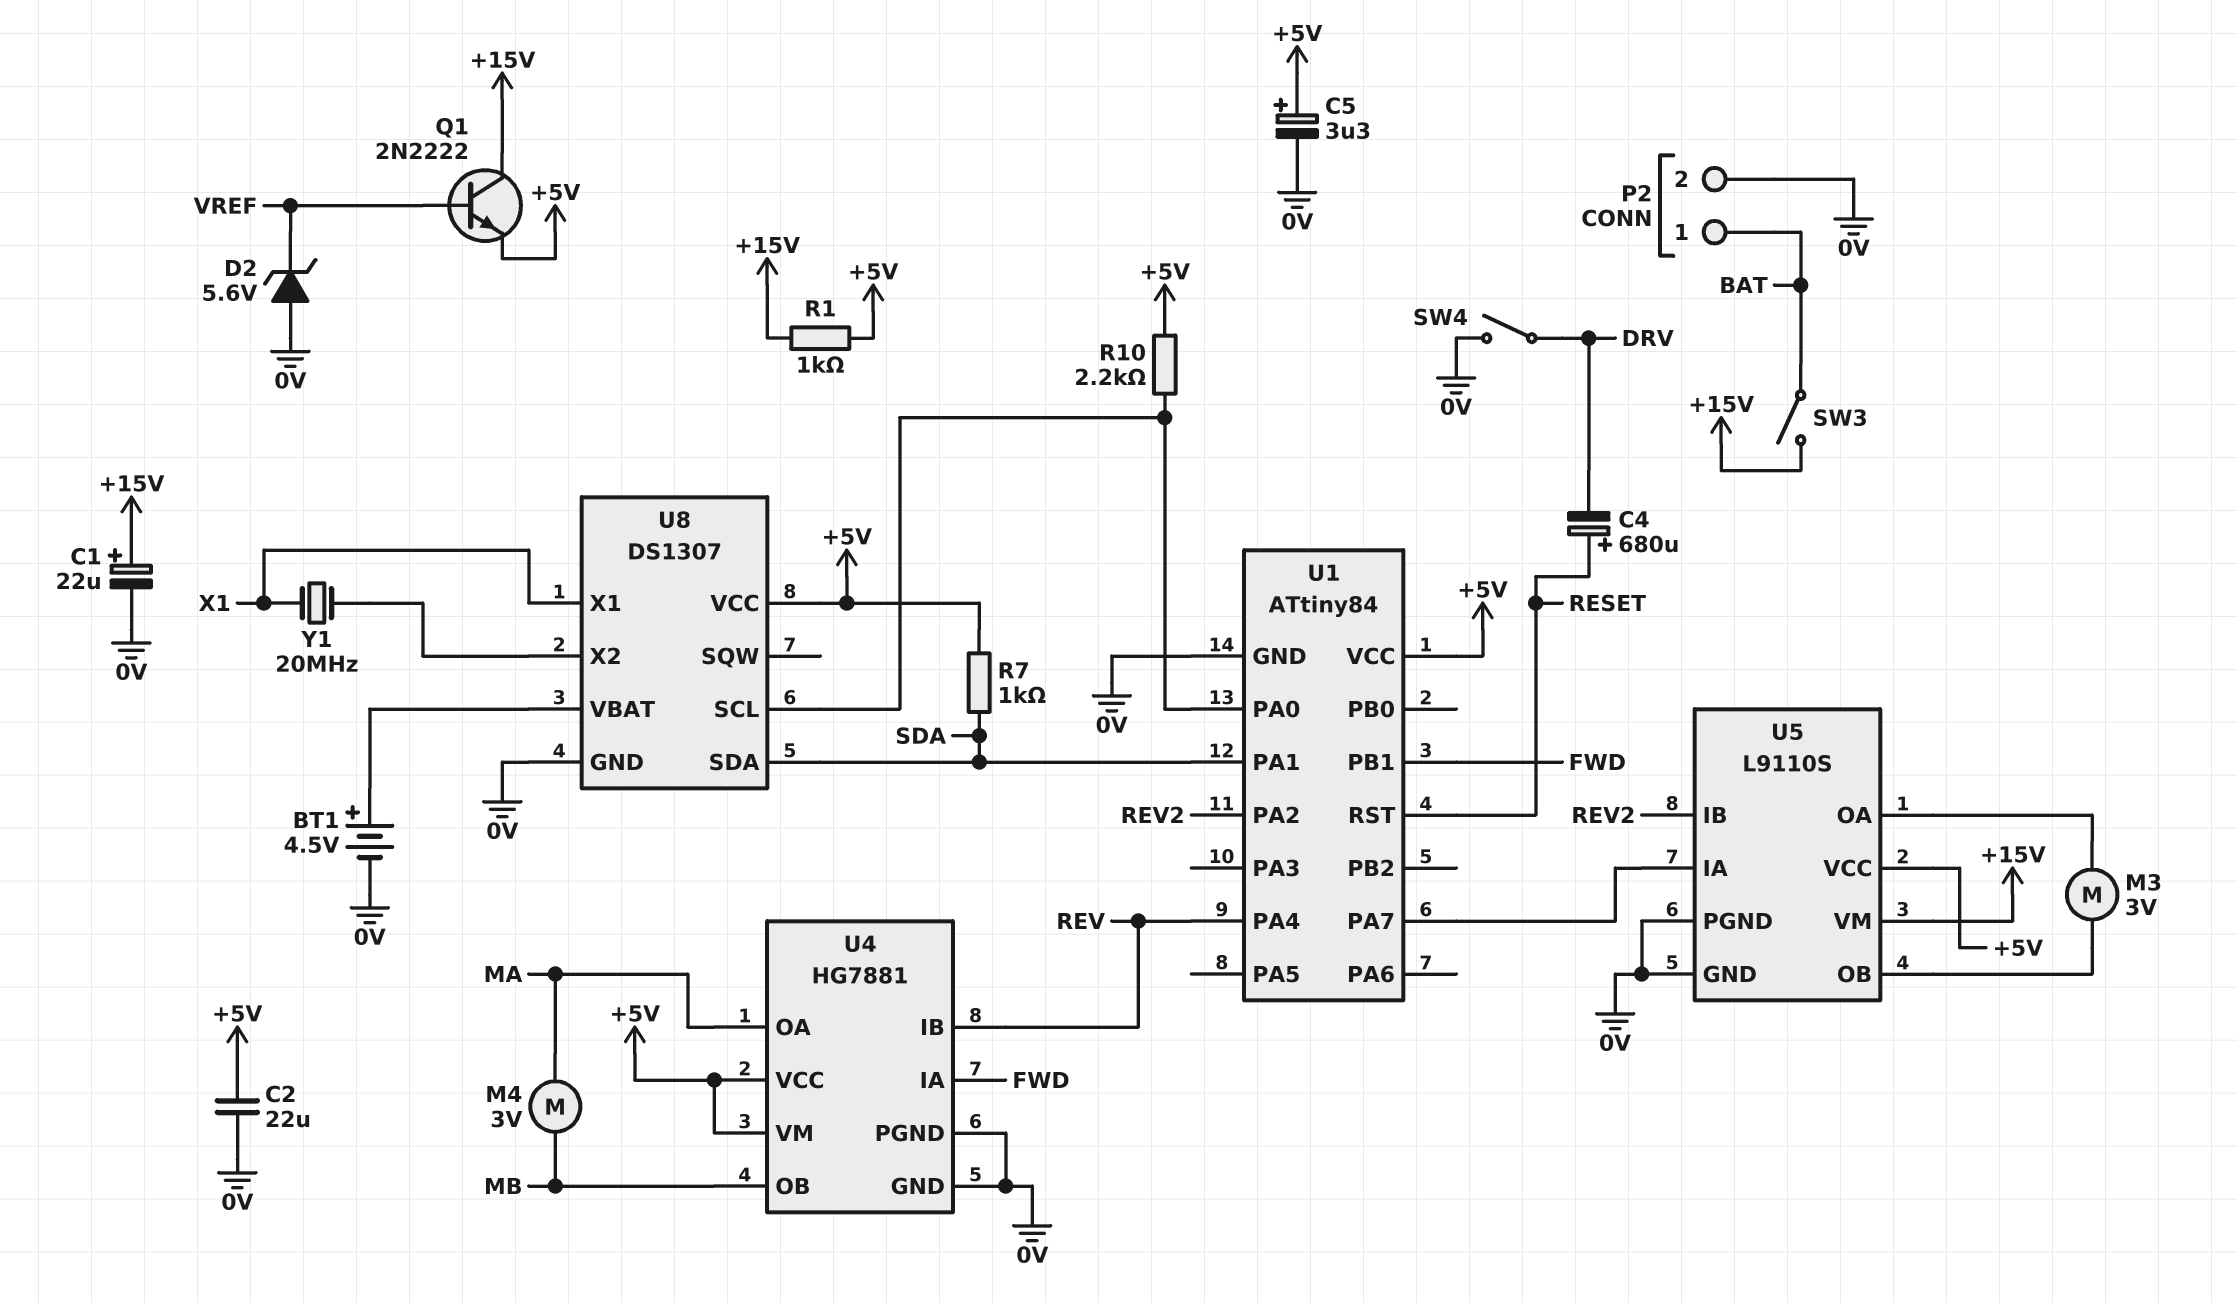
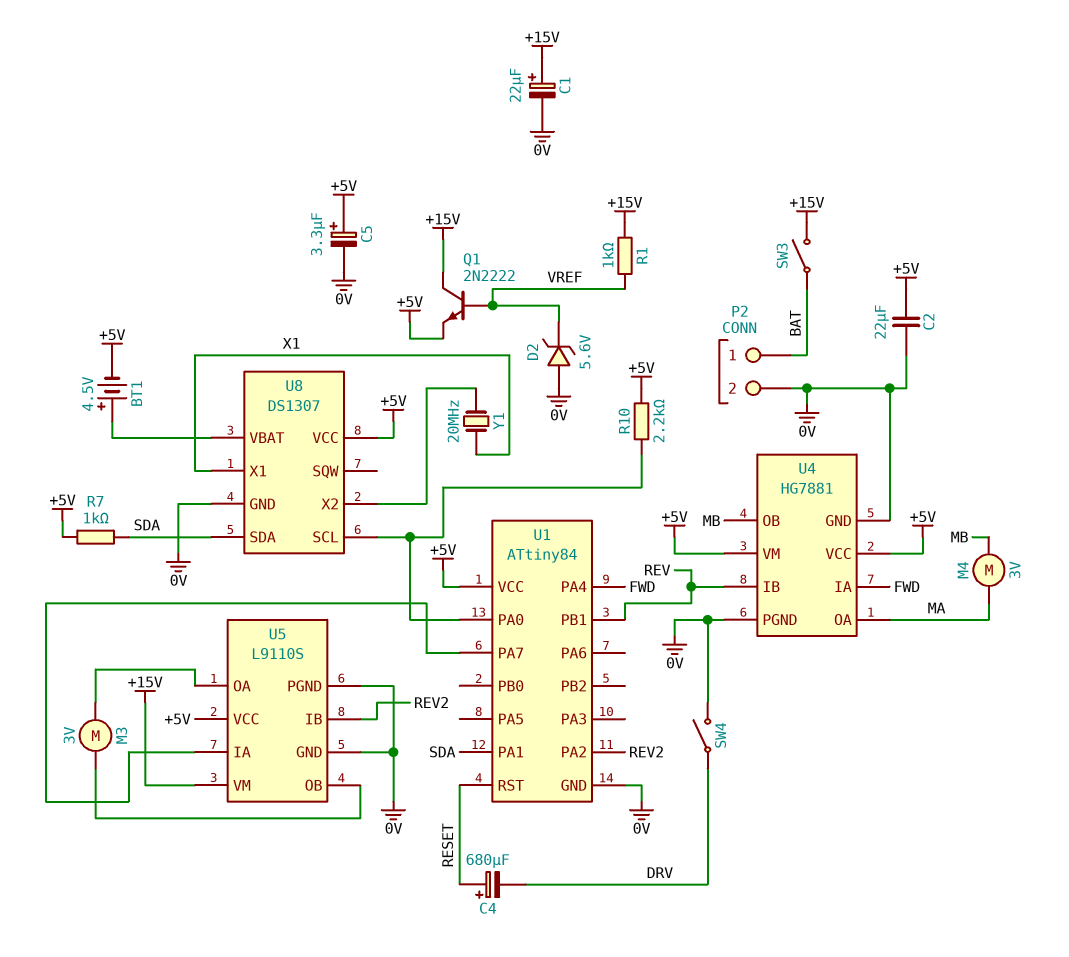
BT1: 4.5V (plus U8/VBAT, minus 0V) -> 4.5V (plus U8/VBAT, minus +5V)
R1: 1k (+5V, +15V) -> 1k (+15V, VREF)
U1 pin PA4: REV -> FWD
U1 pin PB1: FWD -> REV

